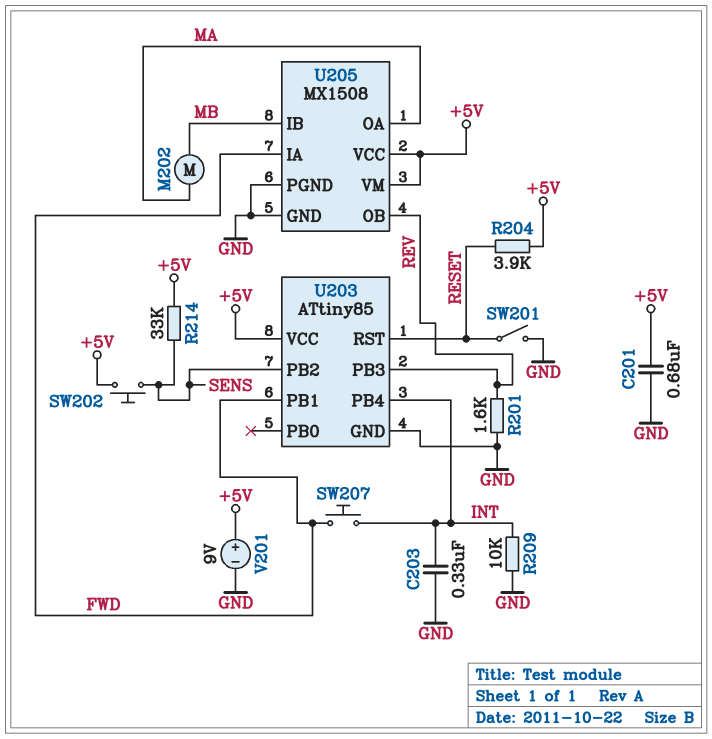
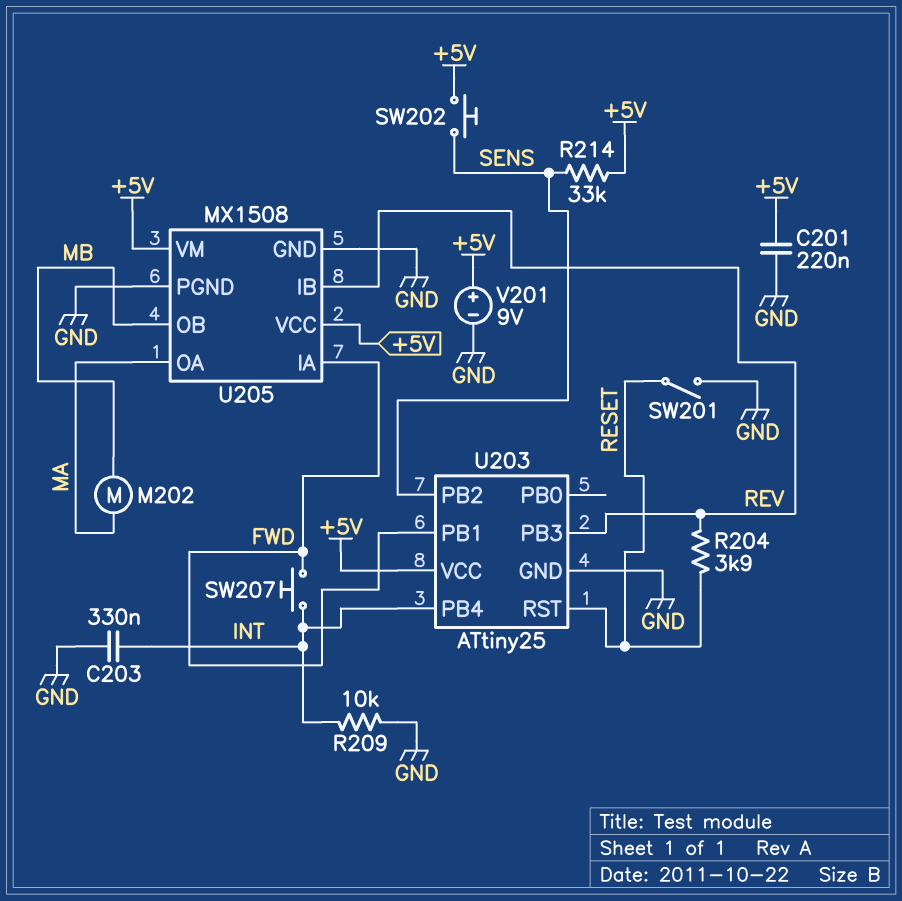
C201: 680nF (+5V, GND) -> 220nF (+5V, GND)
R201: 1.6k (GND, REV) -> none
R204: 3.9k (+5V, RESET) -> 3.9k (RESET, REV)
U203: ATtiny85 -> ATtiny25
U205 pin IB: MB -> REV
U205 pin OB: REV -> MB

